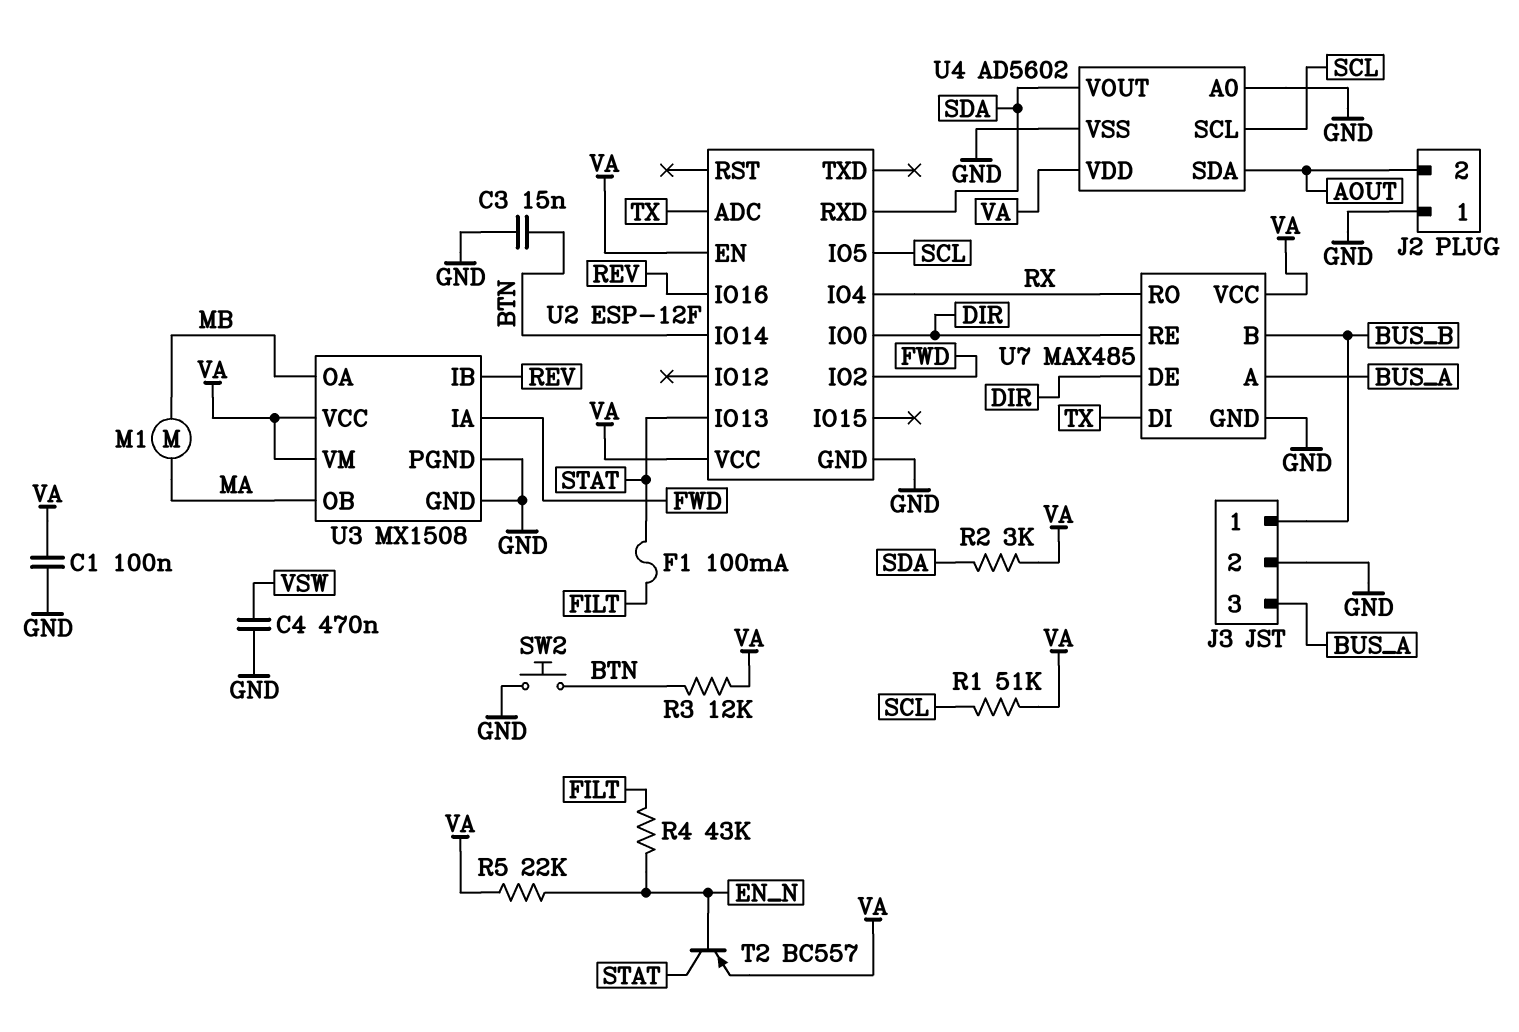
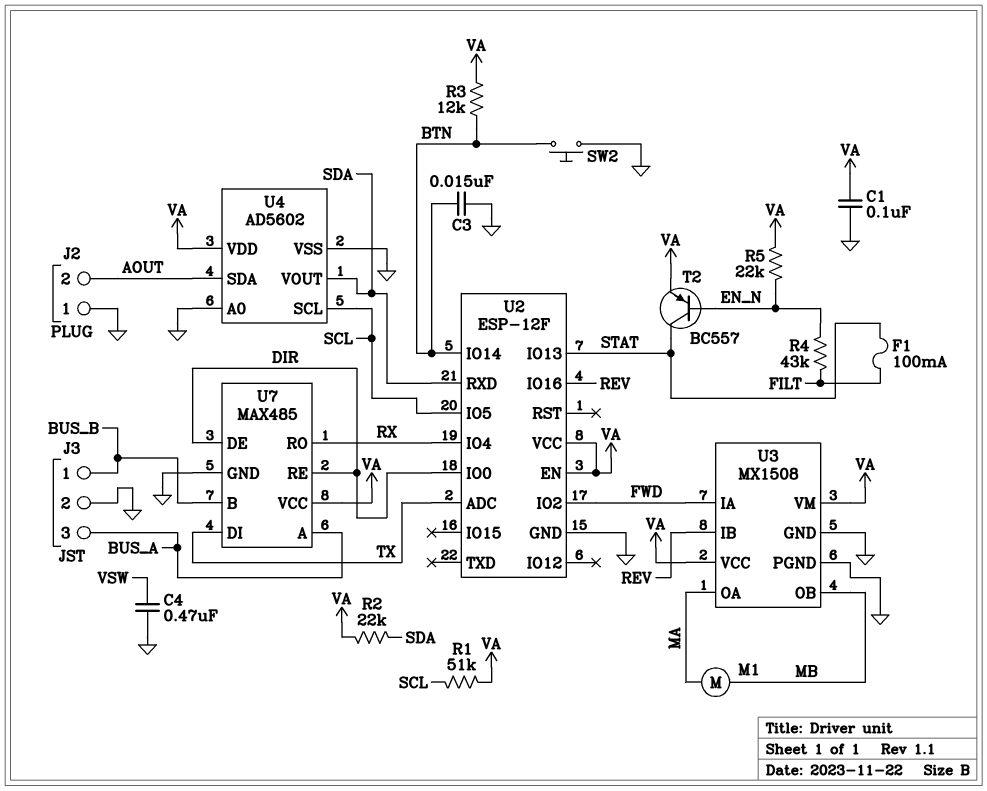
R2: 3k (SDA, VA) -> 22k (SDA, VA)
U3 pin OA: MB -> MA
U3 pin OB: MA -> MB

